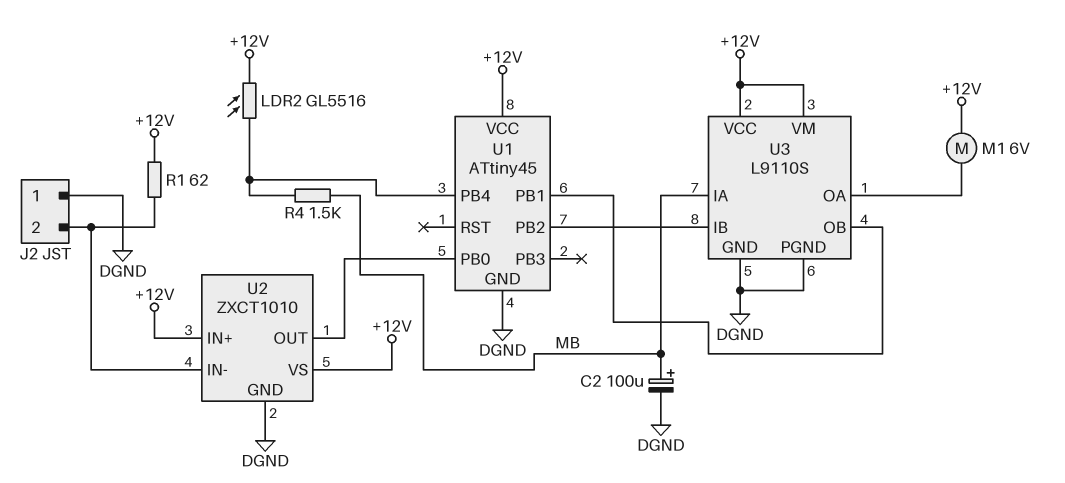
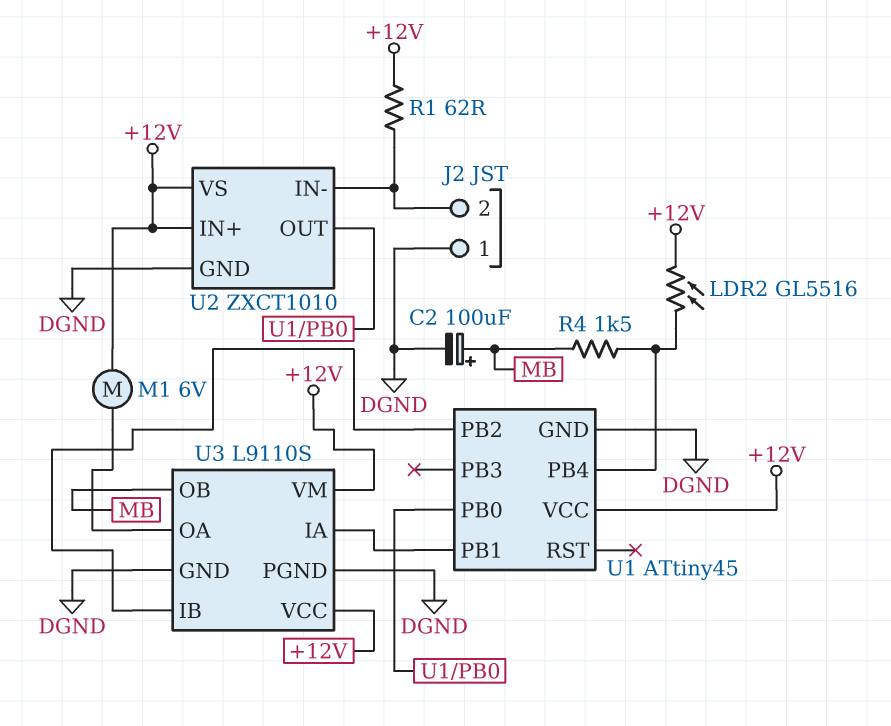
U3 pin IA: MB -> U1/PB1
U3 pin OB: U1/PB1 -> MB

